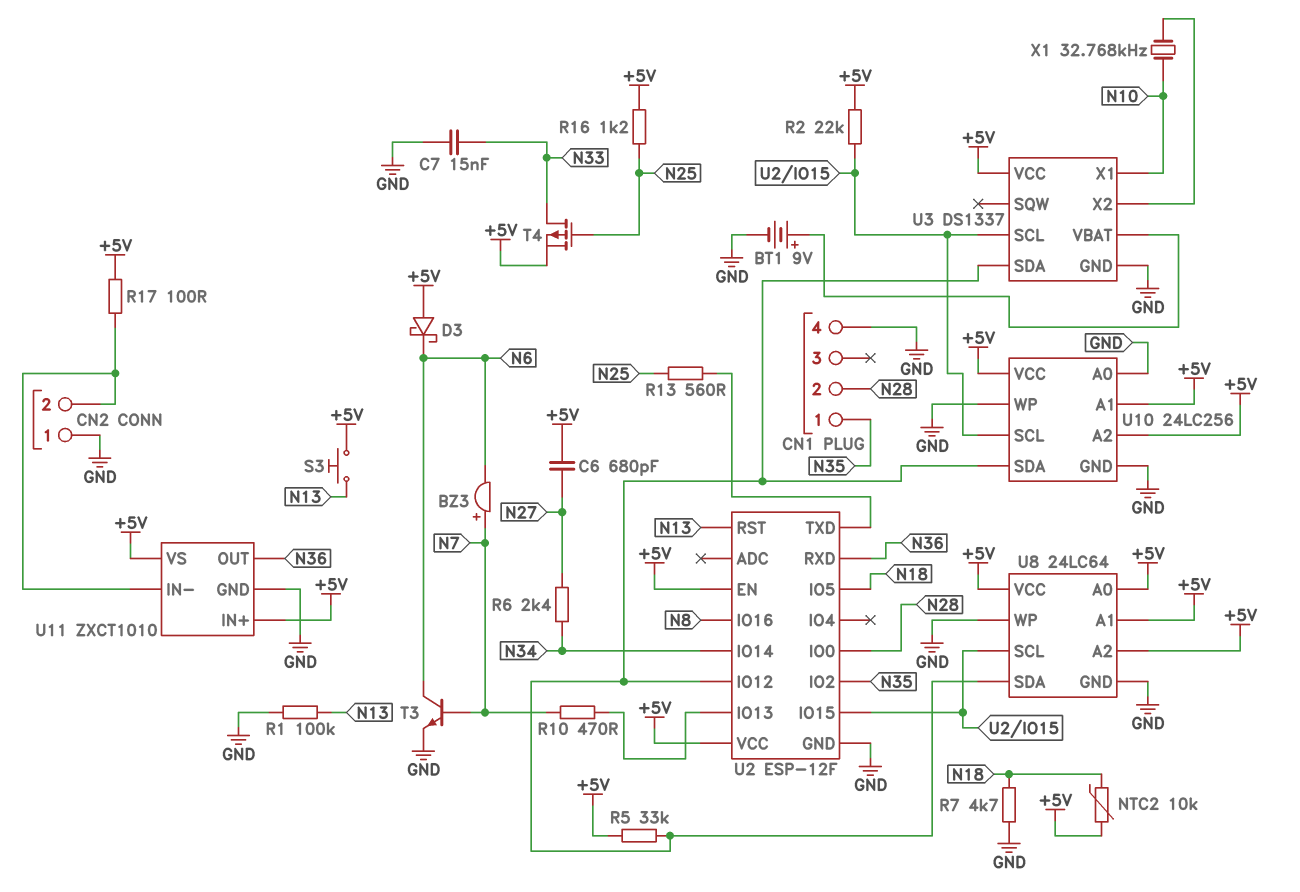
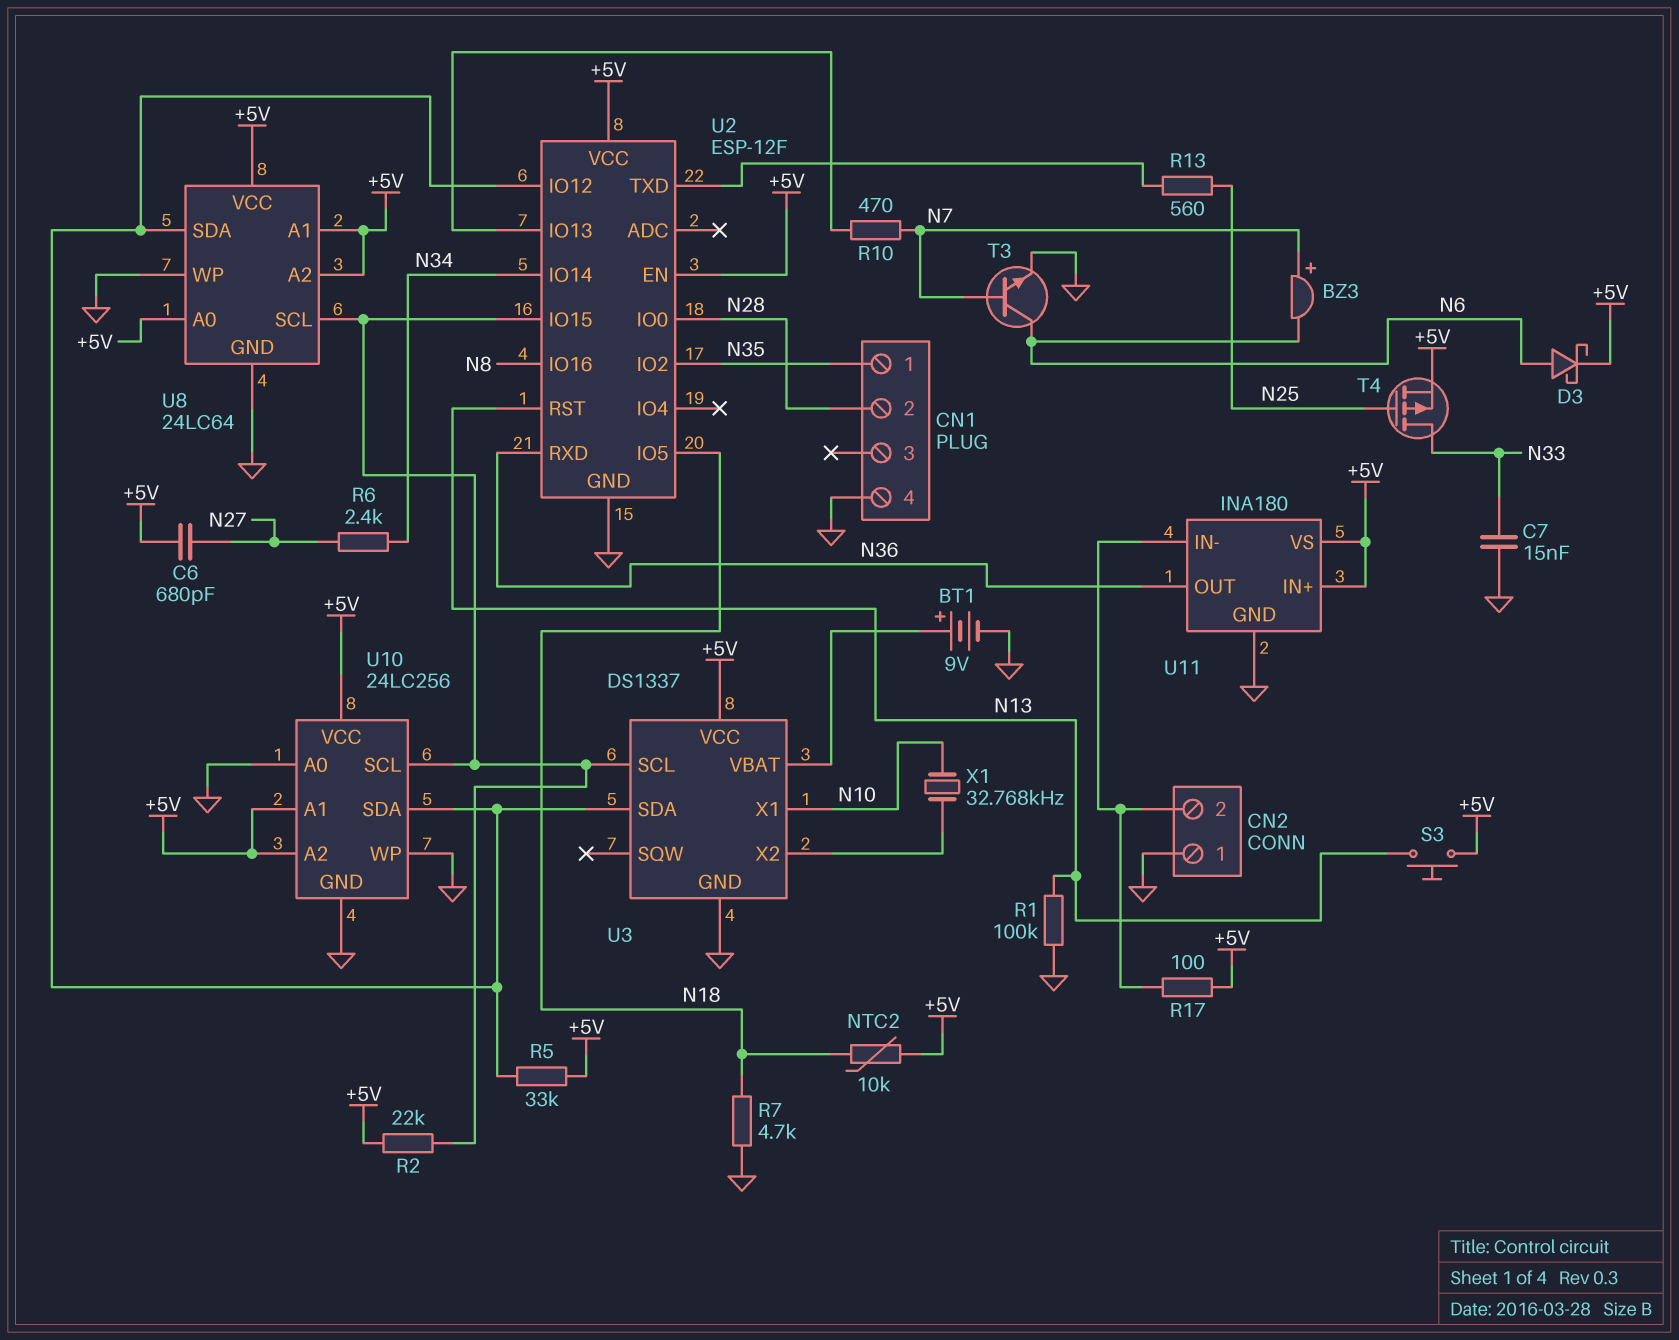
D3: schottky (A +5V, K N6) -> schottky (A N6, K +5V)
R16: 1.2k (+5V, N25) -> none
U11: ZXCT1010 -> INA180

